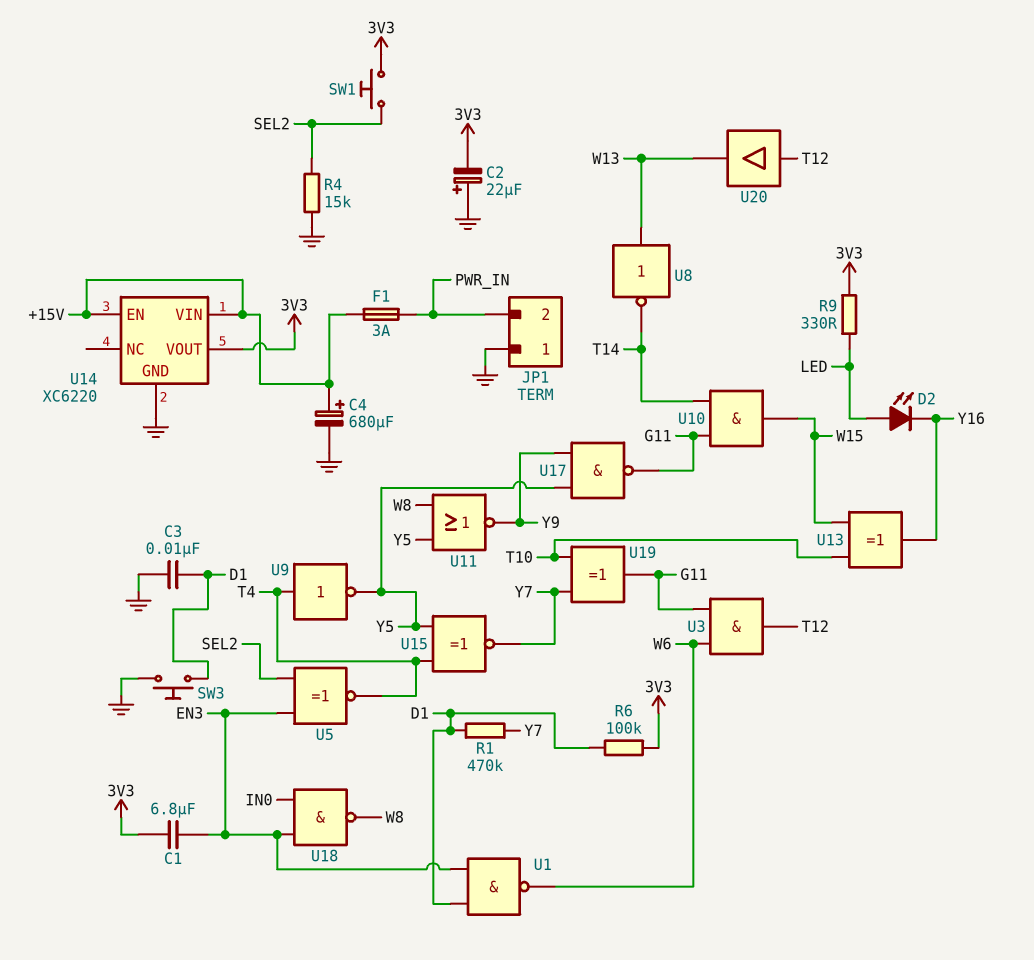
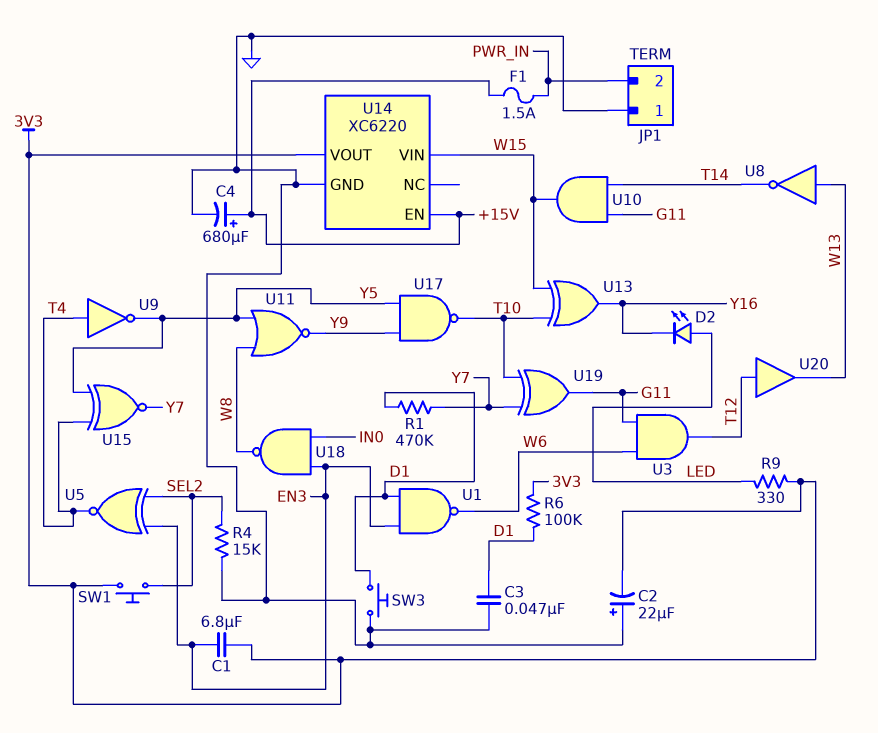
C3: 10nF (D1, GND) -> 47nF (D1, GND)
F1: 3A (+15V, PWR_IN) -> 1.5A (+15V, PWR_IN)
U14 pin VIN: +15V -> W15
U17: NAND (in Y5, in Y9, out G11) -> NAND (in Y5, in Y9, out T10)

